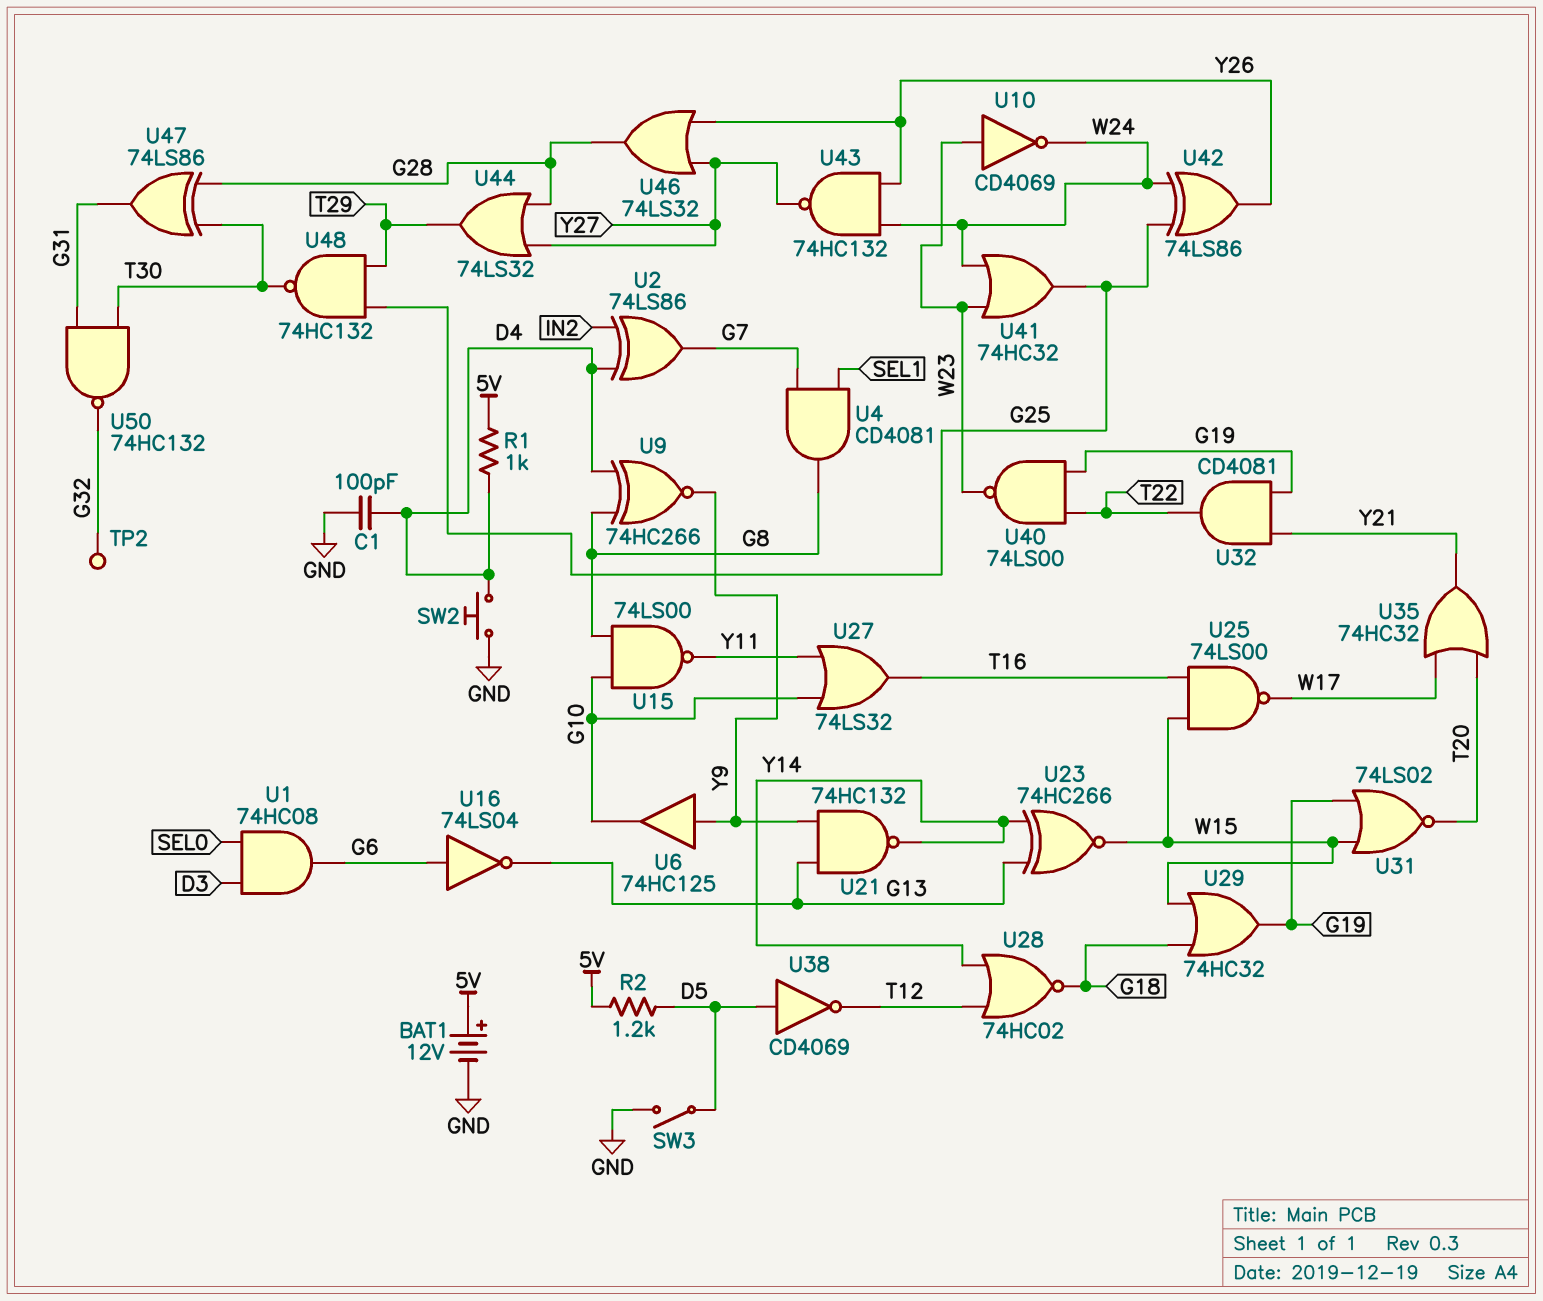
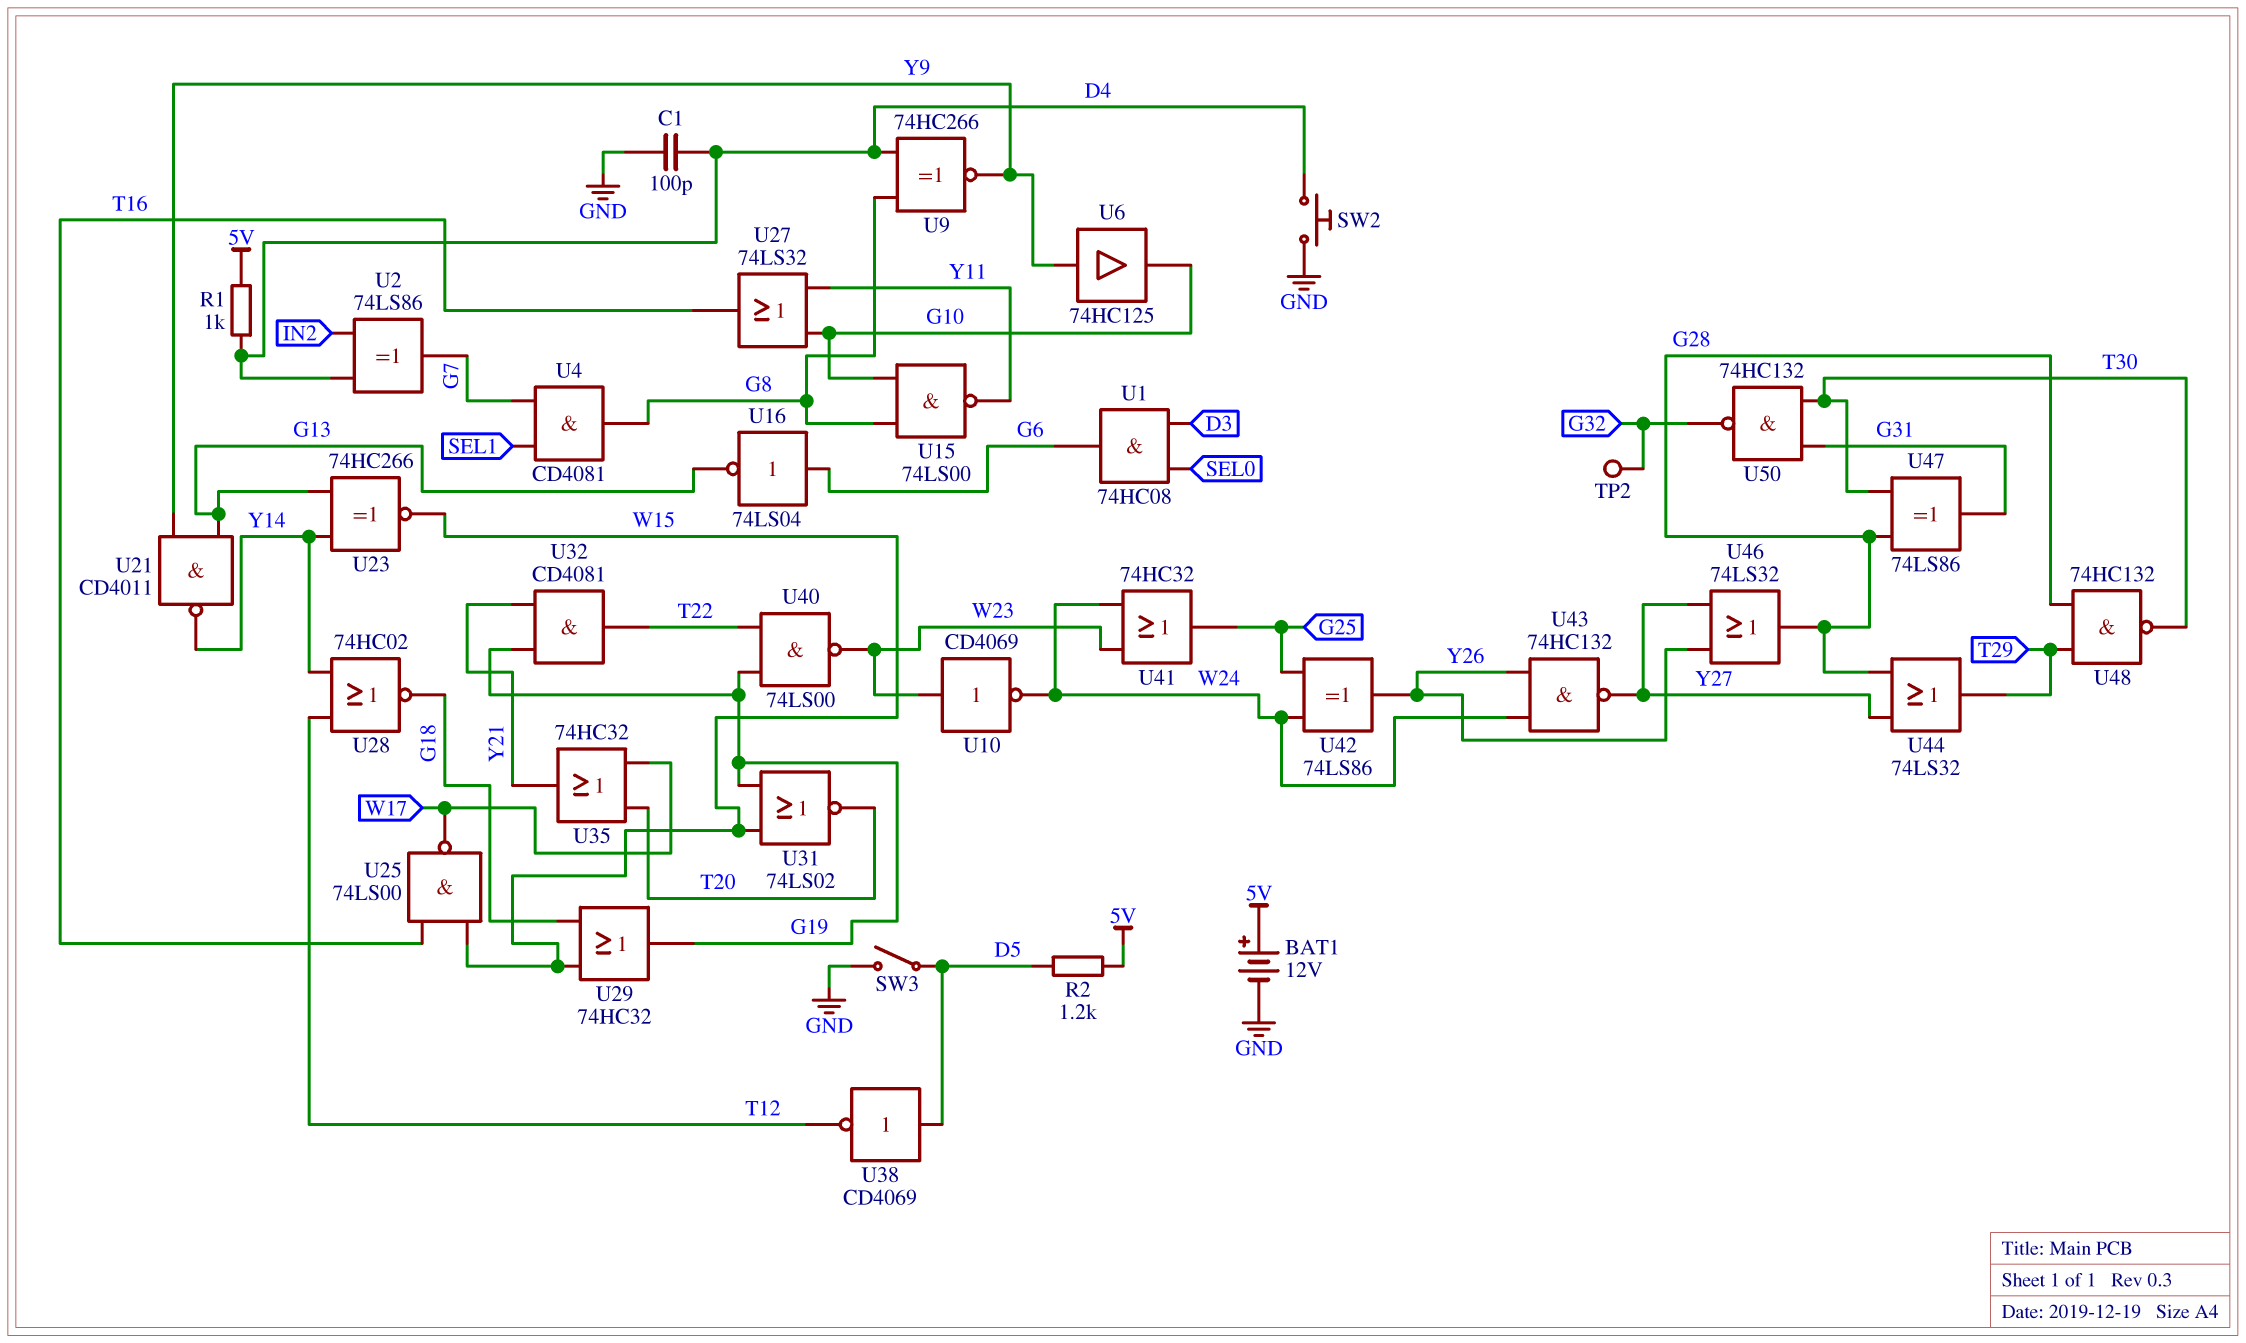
U21: NAND 74HC132 (in G13, in Y9, out Y14) -> NAND CD4011 (in G13, in Y9, out Y14)
U48: NAND 74HC132 (in G25, in T29, out T30) -> NAND 74HC132 (in G28, in T29, out T30)

